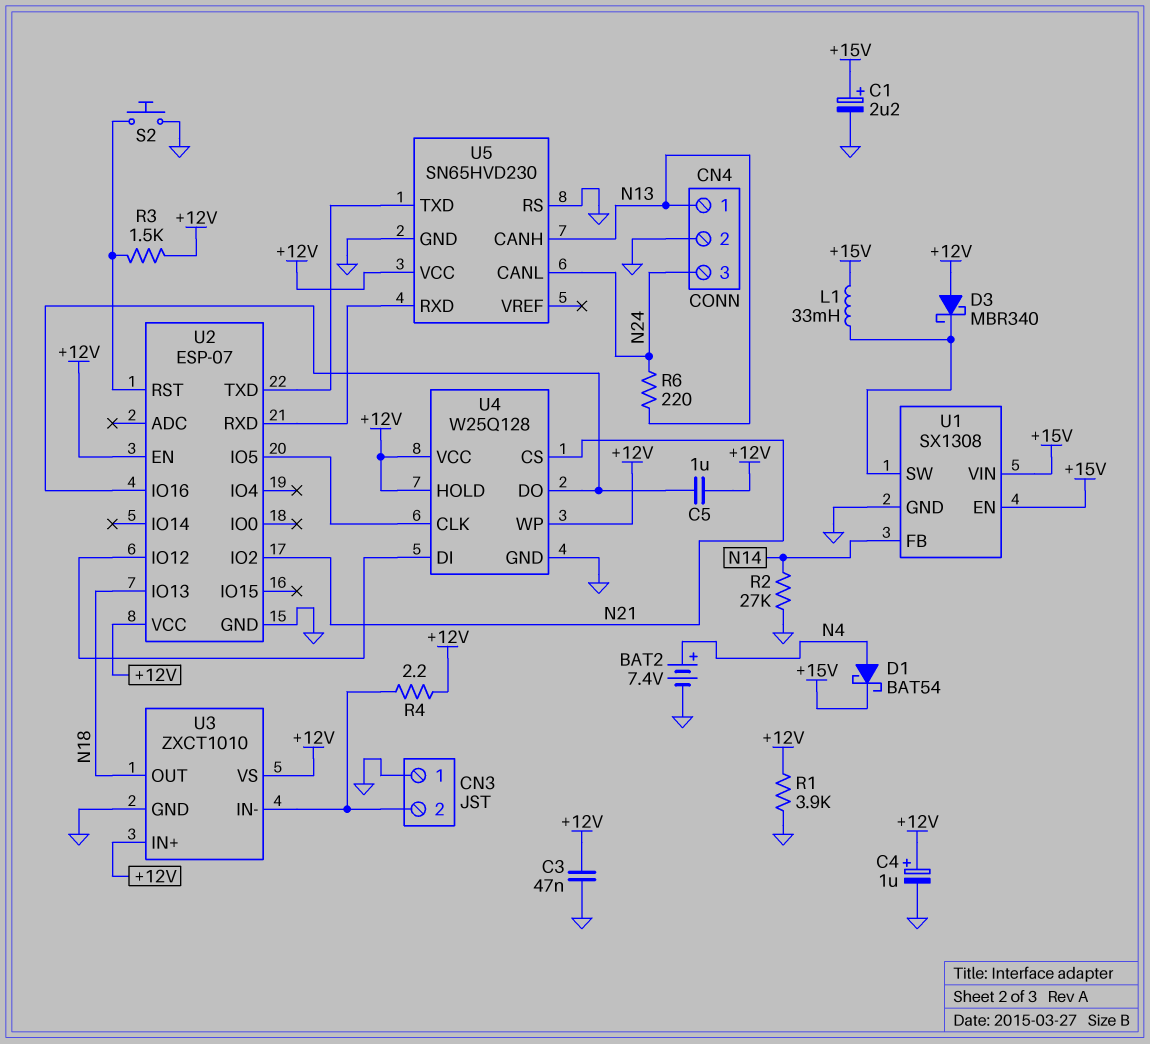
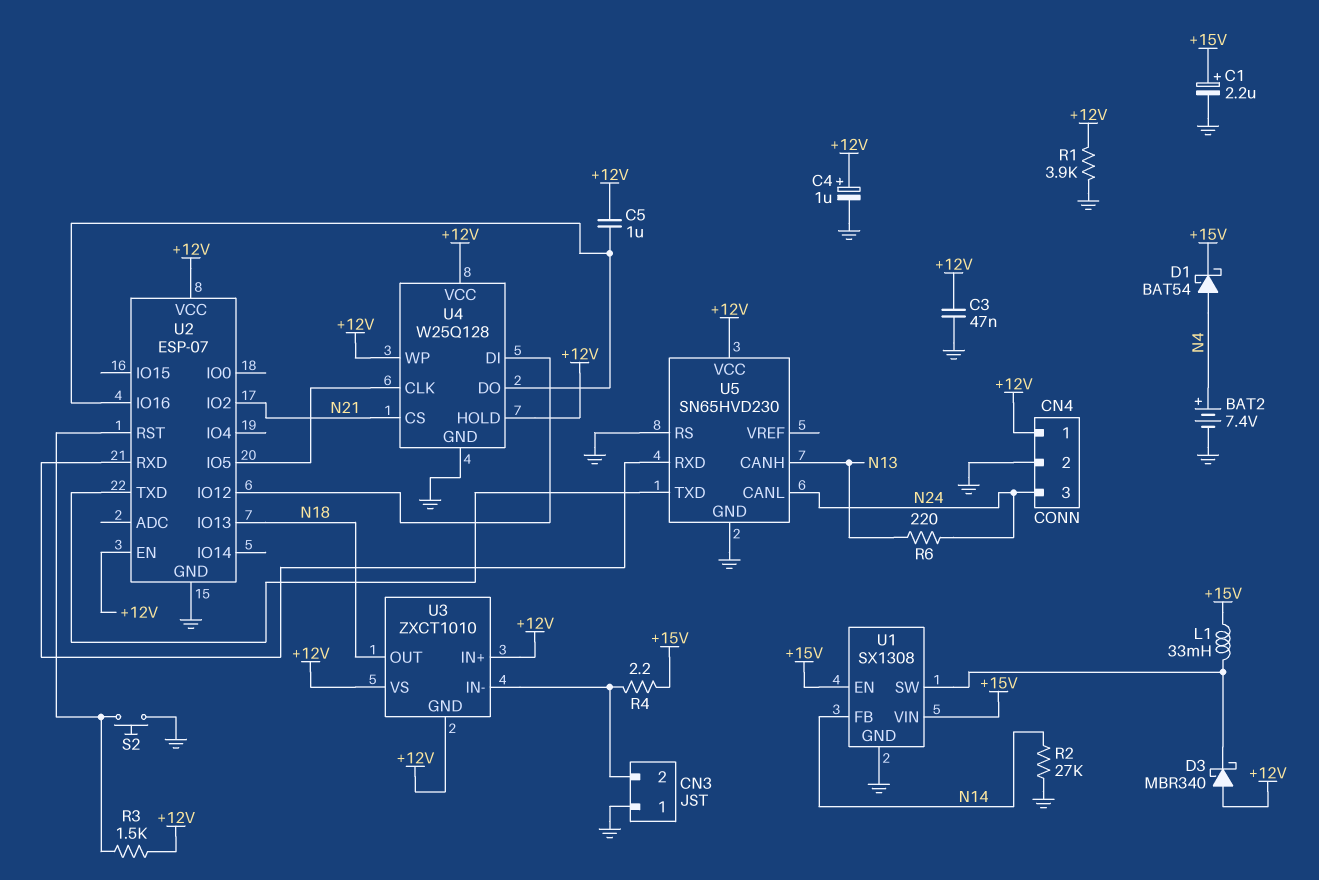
CN4 pin 1: N13 -> +12V
R4: 2.2 (+12V, CN3/2) -> 2.2 (+15V, CN3/2)
U3 pin GND: GND -> +12V

